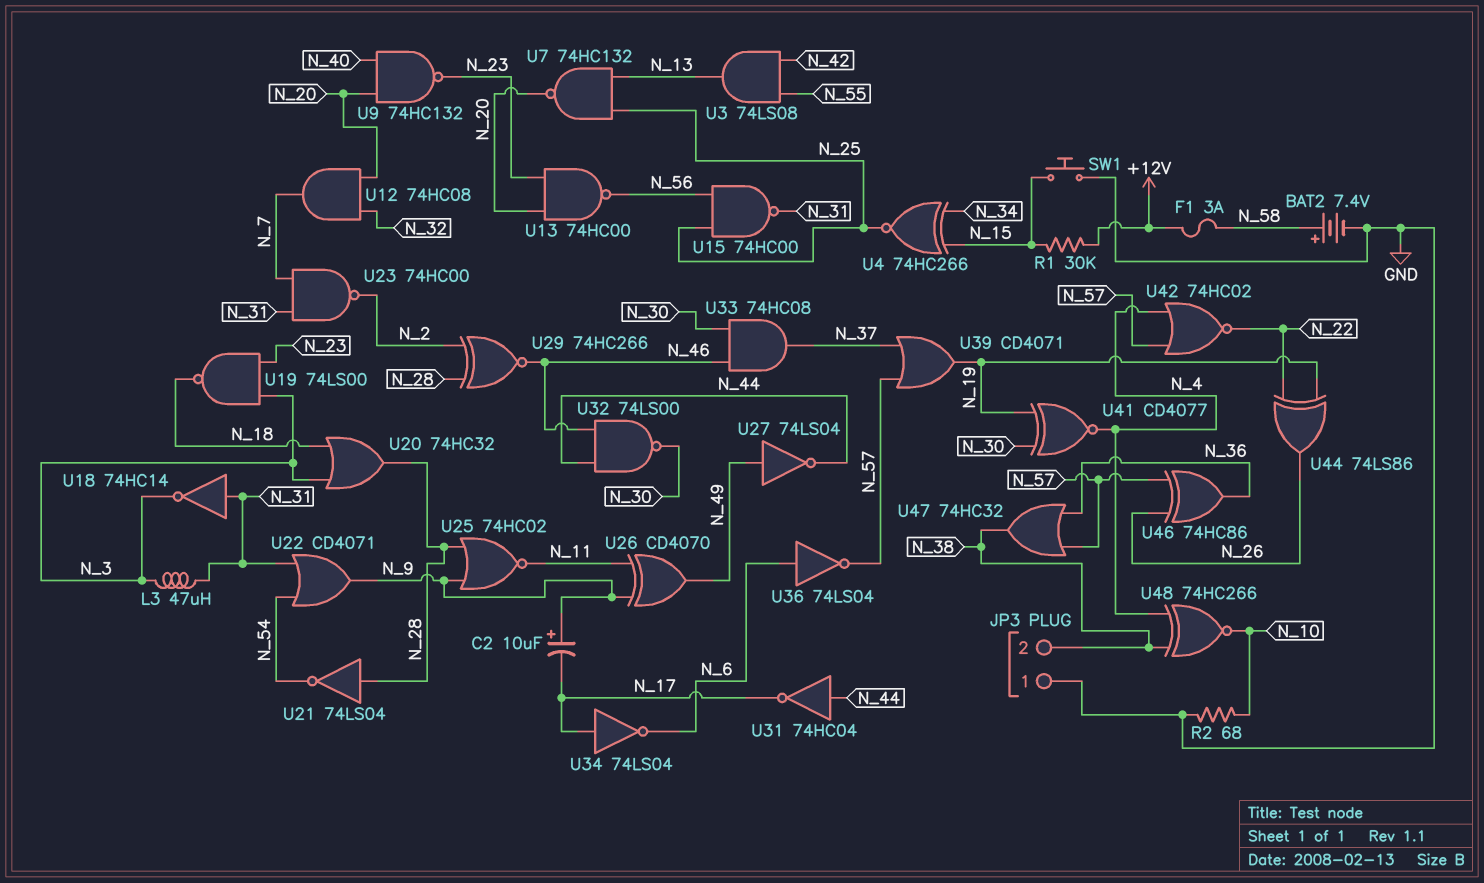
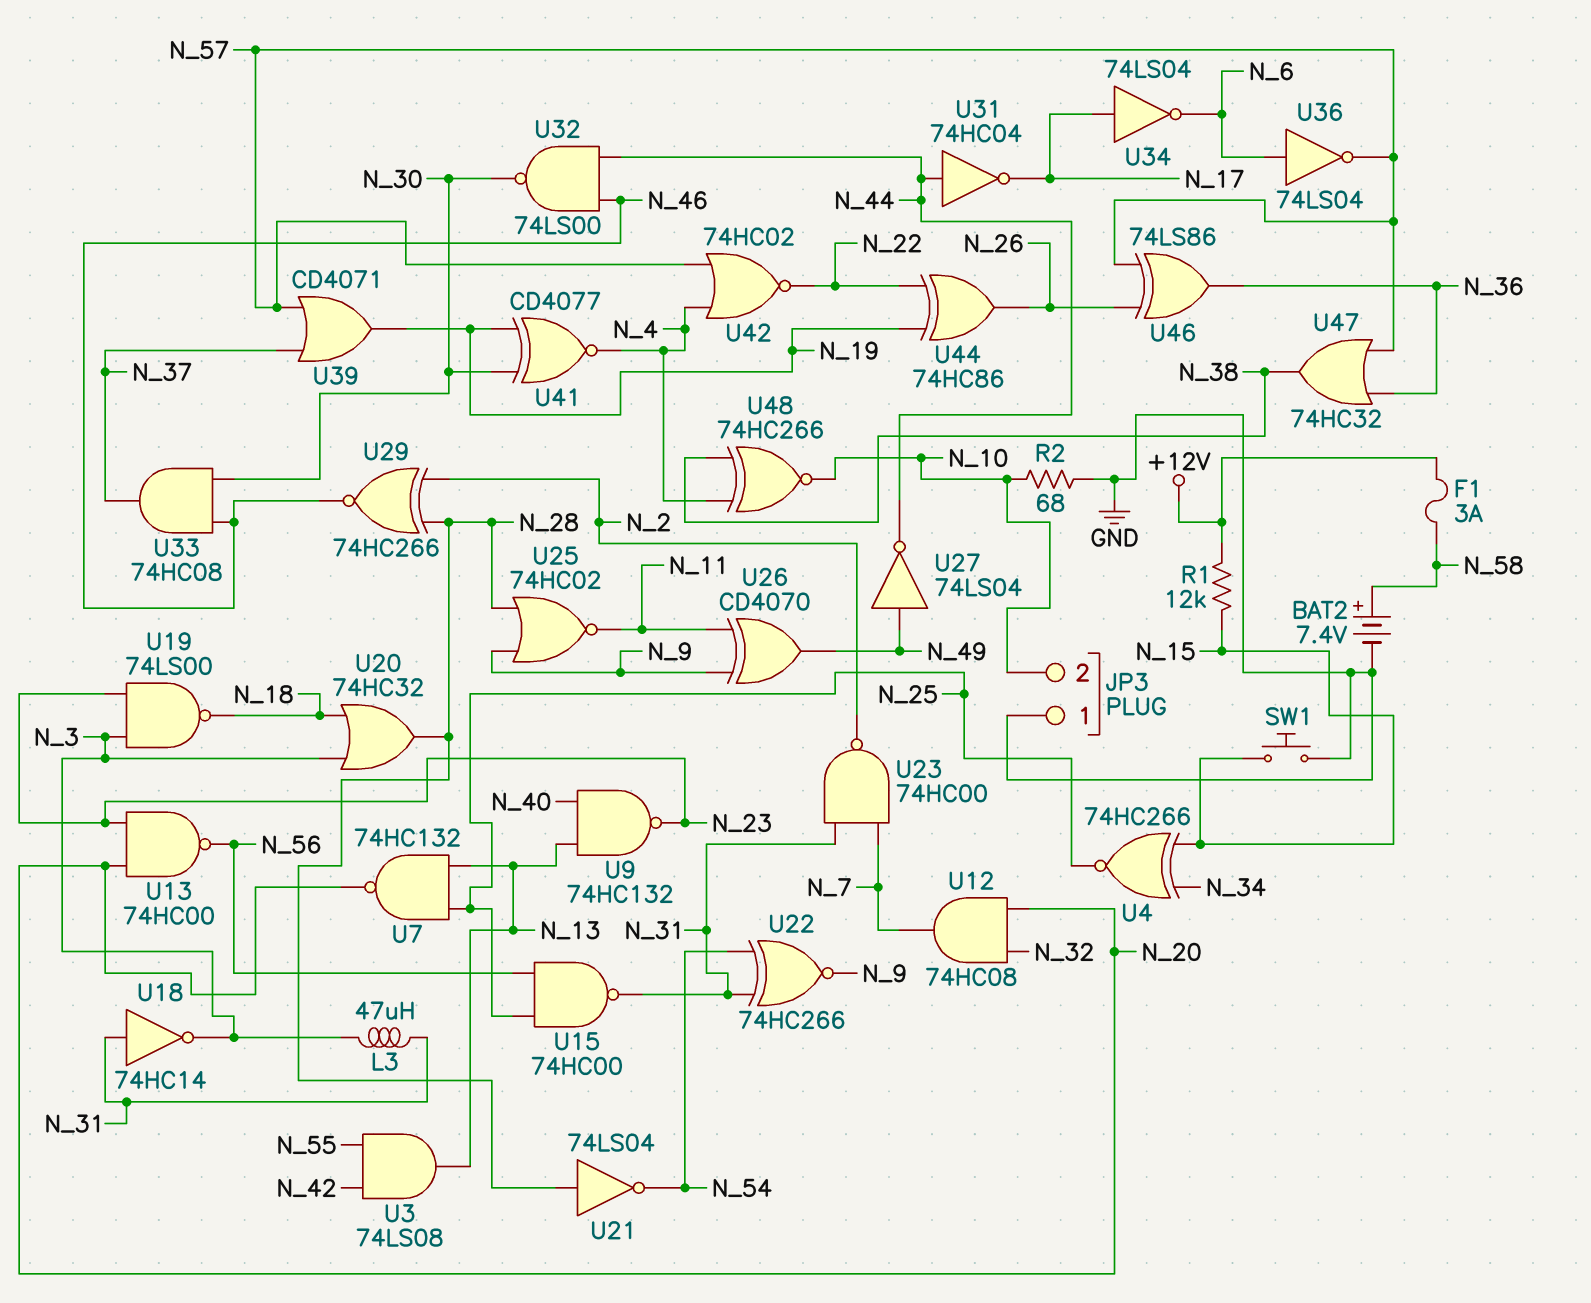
C2: 10uF (plus N_9, minus N_17) -> none
JP3 pin 2: N_38 -> N_10
R1: 30k (+12V, N_15) -> 12k (+12V, N_15)
U9: NAND 74HC132 (in N_20, in N_40, out N_23) -> NAND 74HC132 (in N_13, in N_40, out N_23)
U22: OR CD4071 (in N_31, in N_54, out N_9) -> XNOR 74HC266 (in N_31, in N_54, out N_9)
U44: XOR 74LS86 (in N_19, in N_22, out N_26) -> XOR 74HC86 (in N_19, in N_22, out N_26)
U46: XOR 74HC86 (in N_26, in N_57, out N_36) -> XOR 74LS86 (in N_26, in N_57, out N_36)

